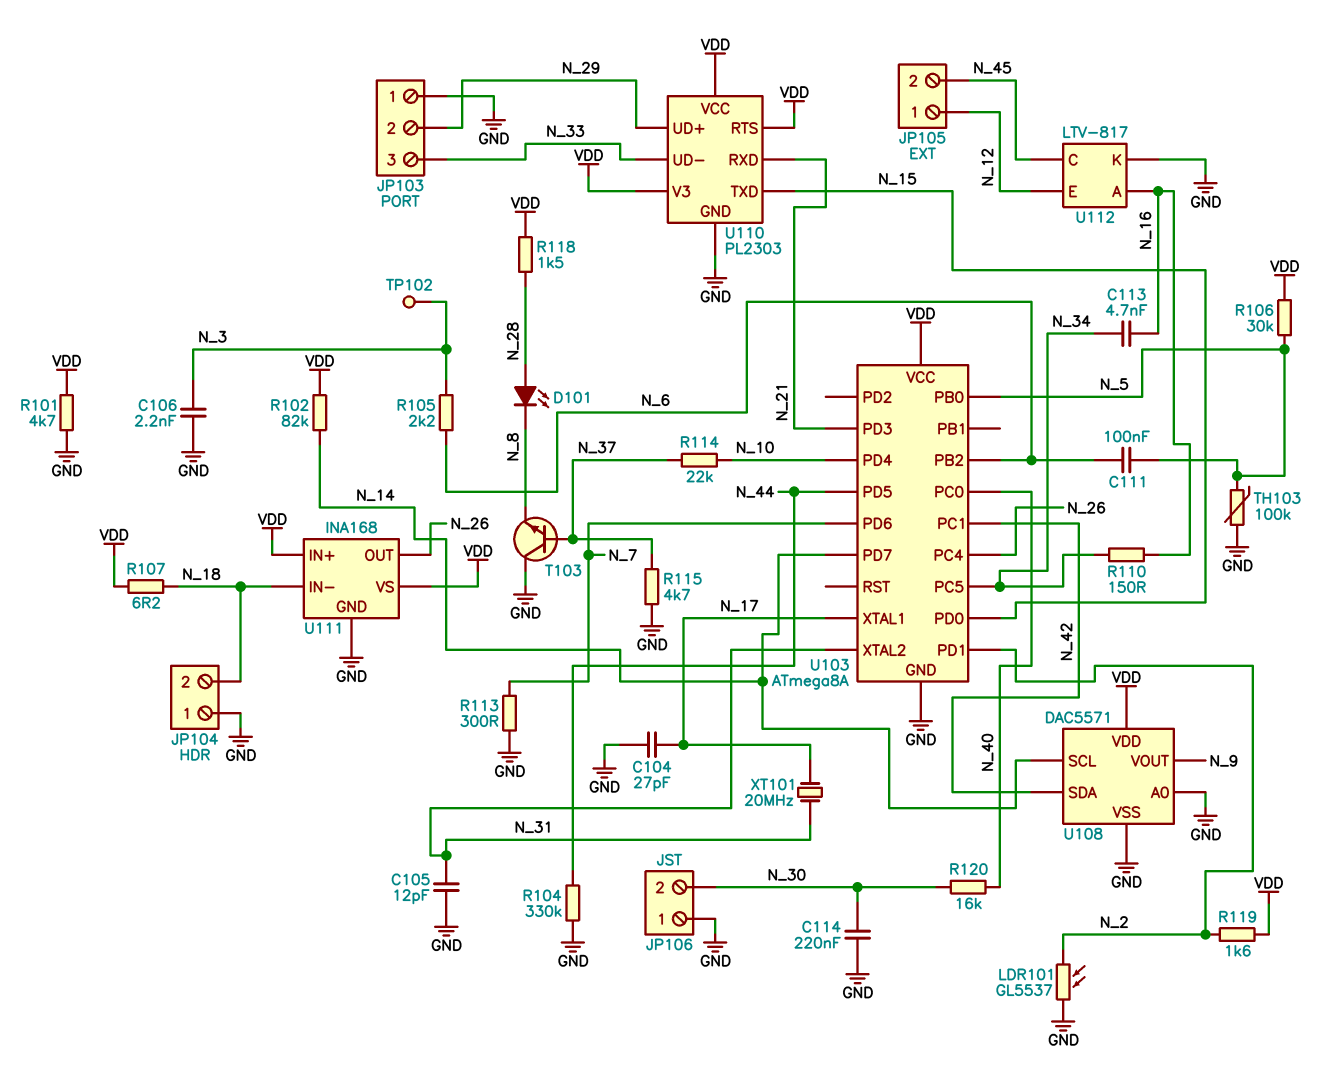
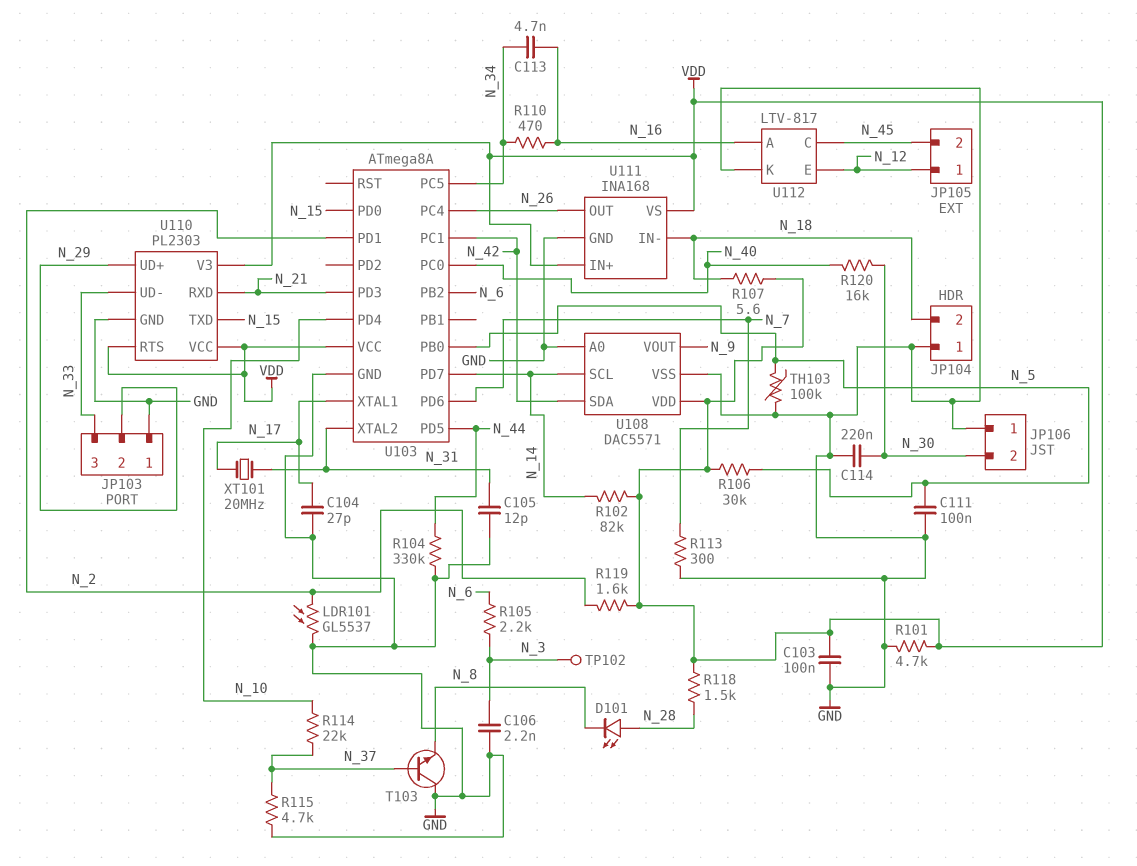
C103: none -> 100nF (GND, VDD)
C111: 100nF (N_5, N_6) -> 100nF (GND, N_5)
R107: 6.2 (N_18, VDD) -> 5.6 (N_18, VDD)
R110: 150 (N_16, N_34) -> 470 (N_16, N_34)

